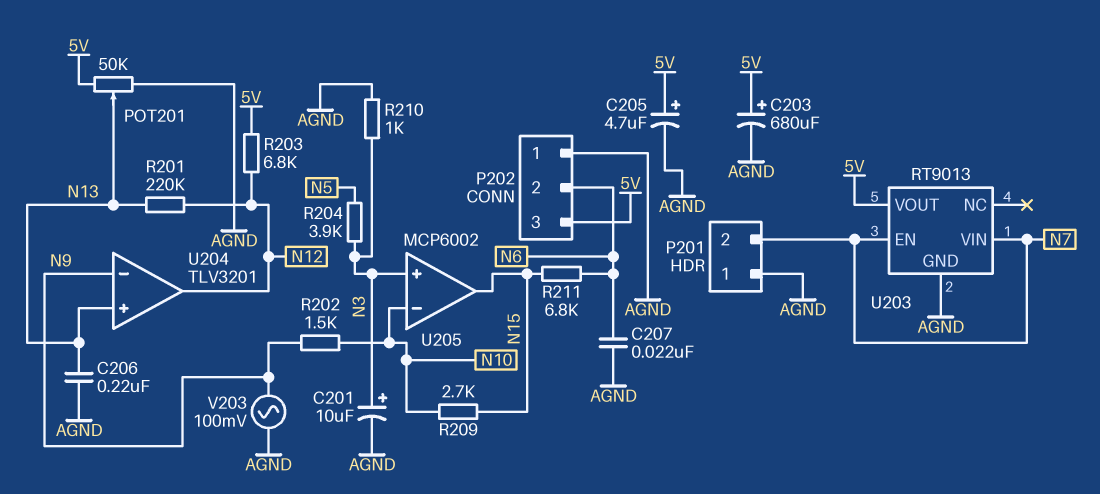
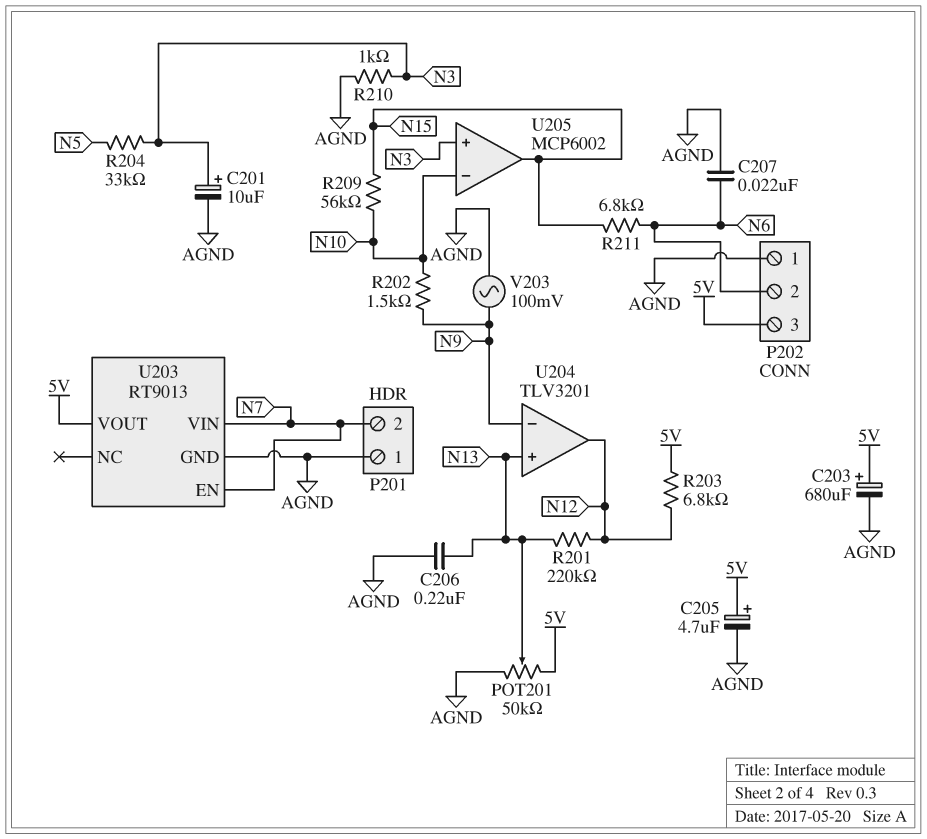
R204: 3.9k (N3, N5) -> 33k (N3, N5)
R209: 2.7k (N10, N15) -> 56k (N10, N15)

